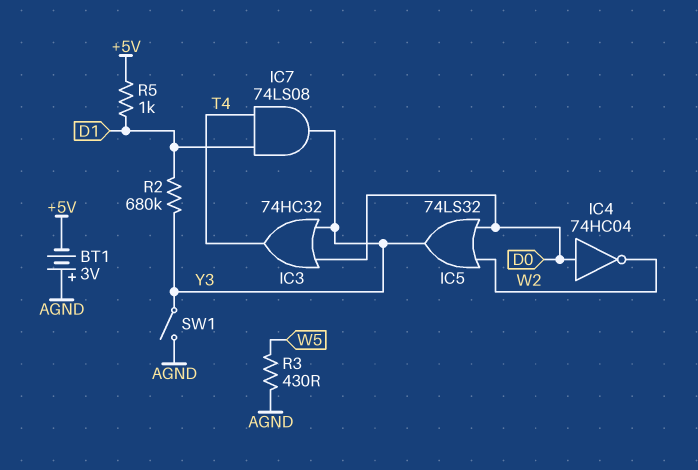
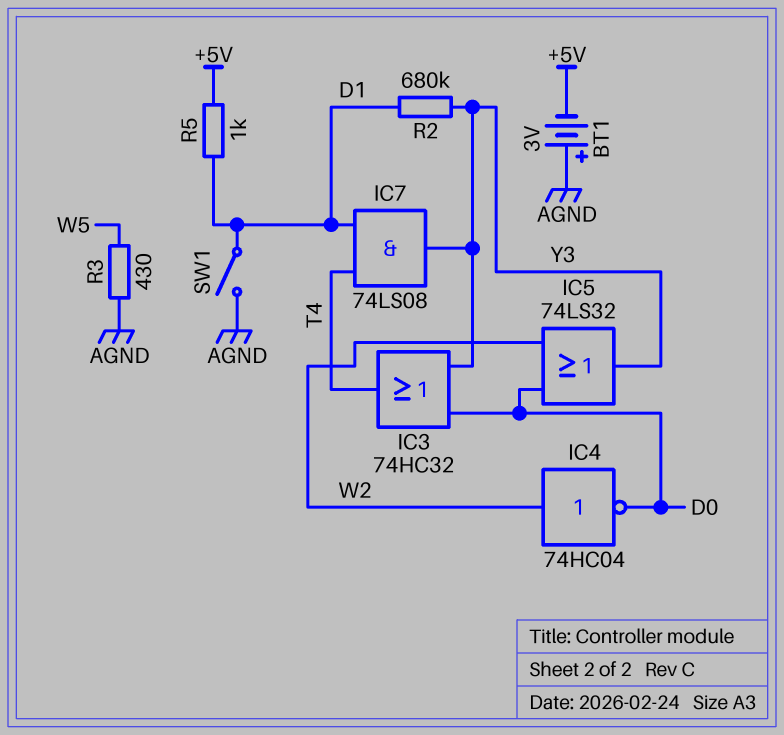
IC4: NOT 74HC04 (in D0, out W2) -> NOT 74HC04 (in W2, out D0)
SW1: switch (AGND, Y3) -> switch (AGND, D1)

